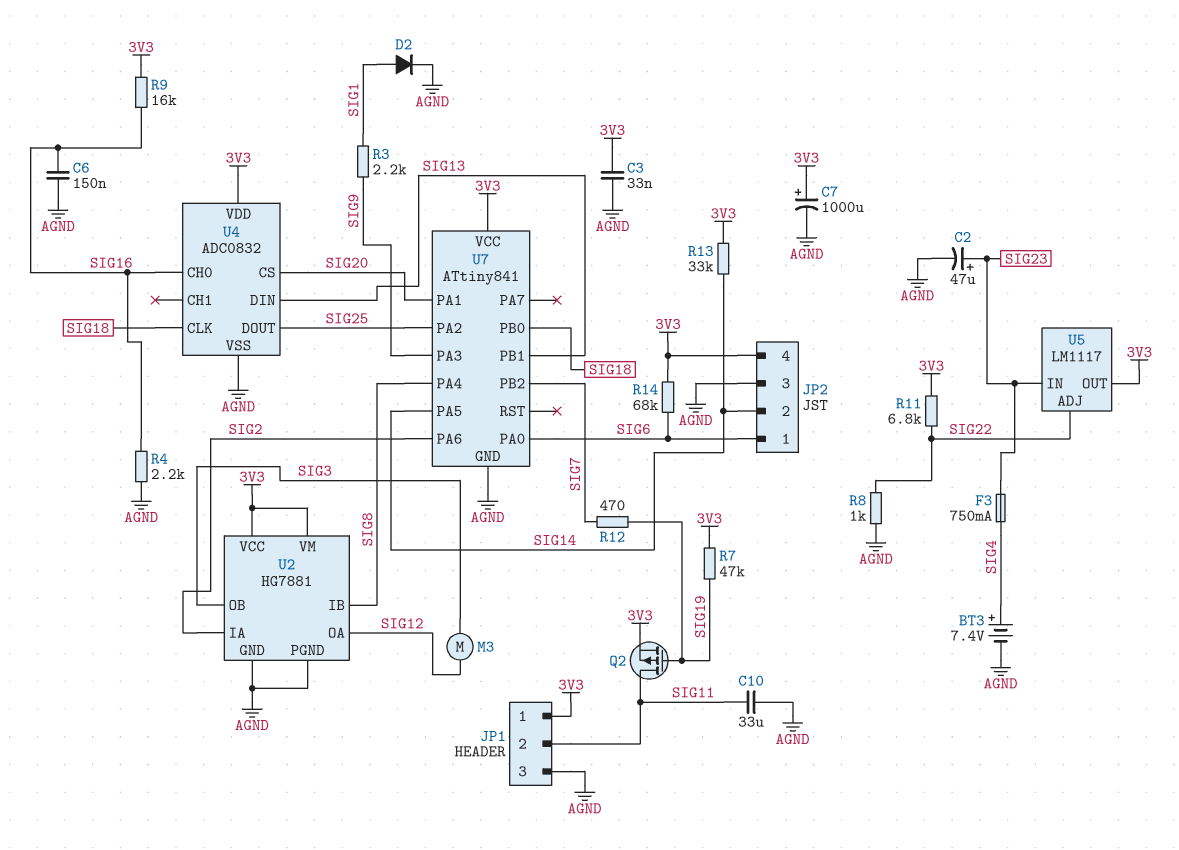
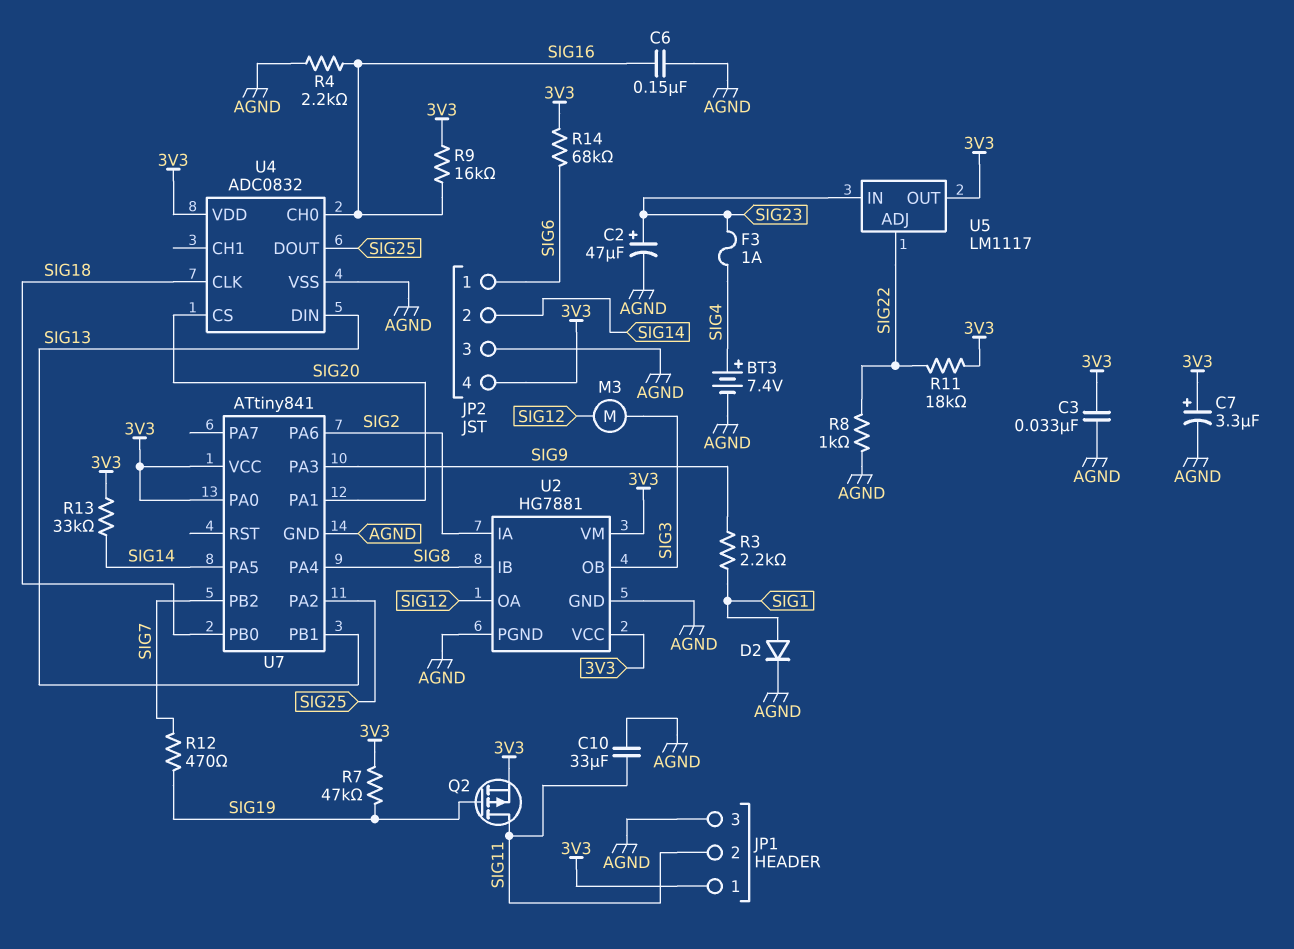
C7: 1000uF (plus 3V3, minus AGND) -> 3.3uF (plus 3V3, minus AGND)
F3: 750mA (SIG4, SIG23) -> 1A (SIG4, SIG23)
R11: 6.8k (3V3, SIG22) -> 18k (3V3, SIG22)
U7 pin PA0: SIG6 -> 3V3

